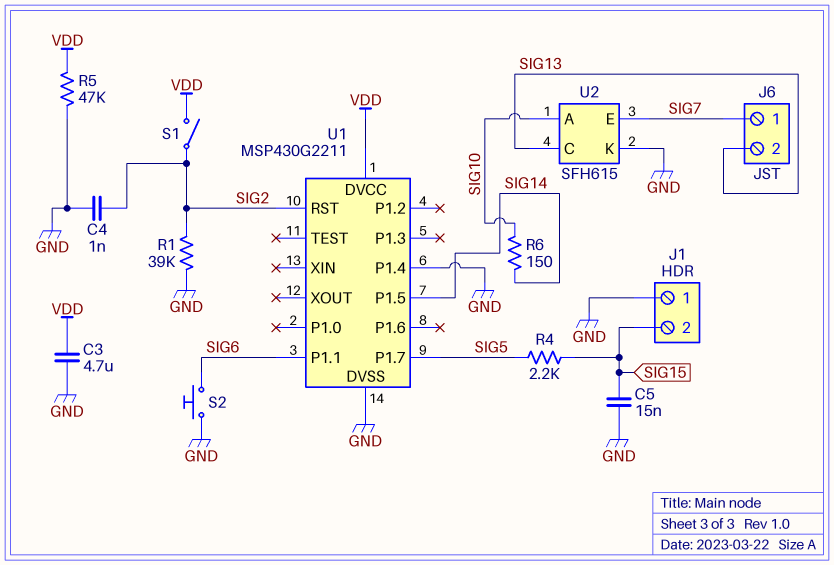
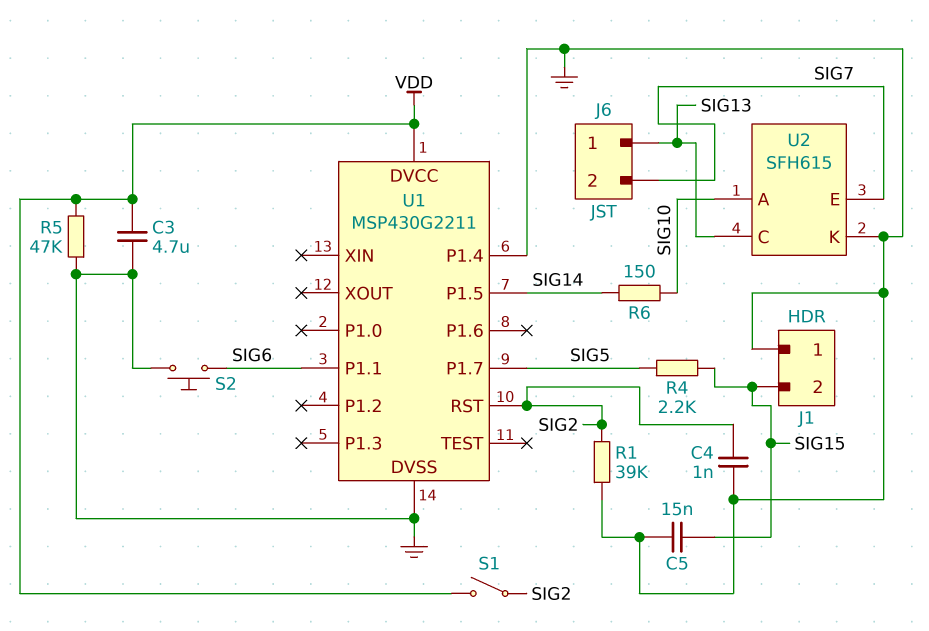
J6 pin 1: SIG7 -> SIG13
J6 pin 2: SIG13 -> SIG7

